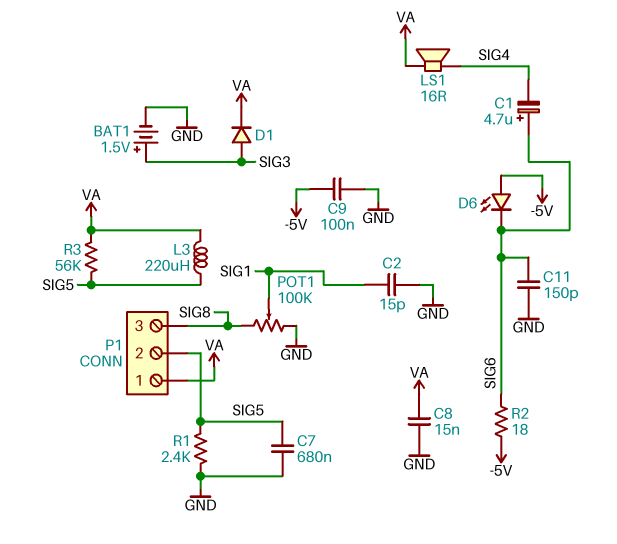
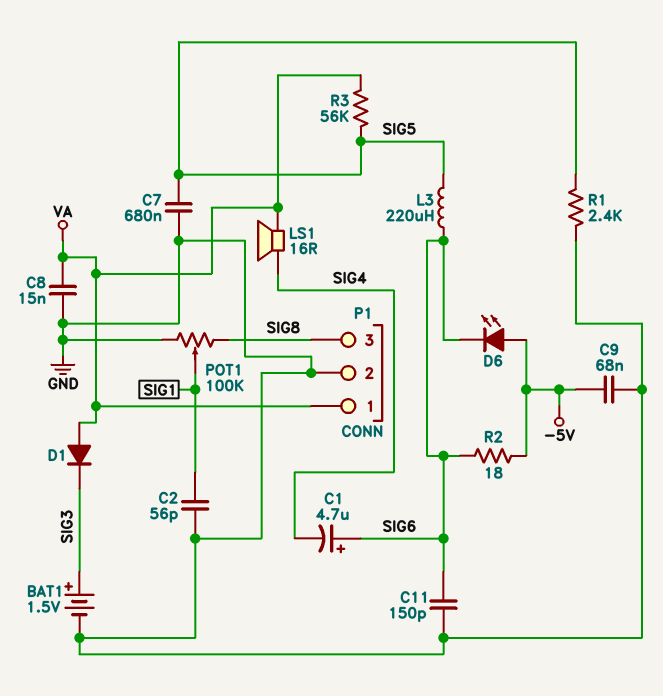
C2: 15pF (GND, SIG1) -> 56pF (GND, SIG1)
C9: 100nF (-5V, GND) -> 68nF (-5V, GND)
D1: diode (A SIG3, K VA) -> diode (A VA, K SIG3)
L3: 220uH (SIG5, VA) -> 220uH (SIG5, SIG6)
P1 pin 2: SIG5 -> GND

